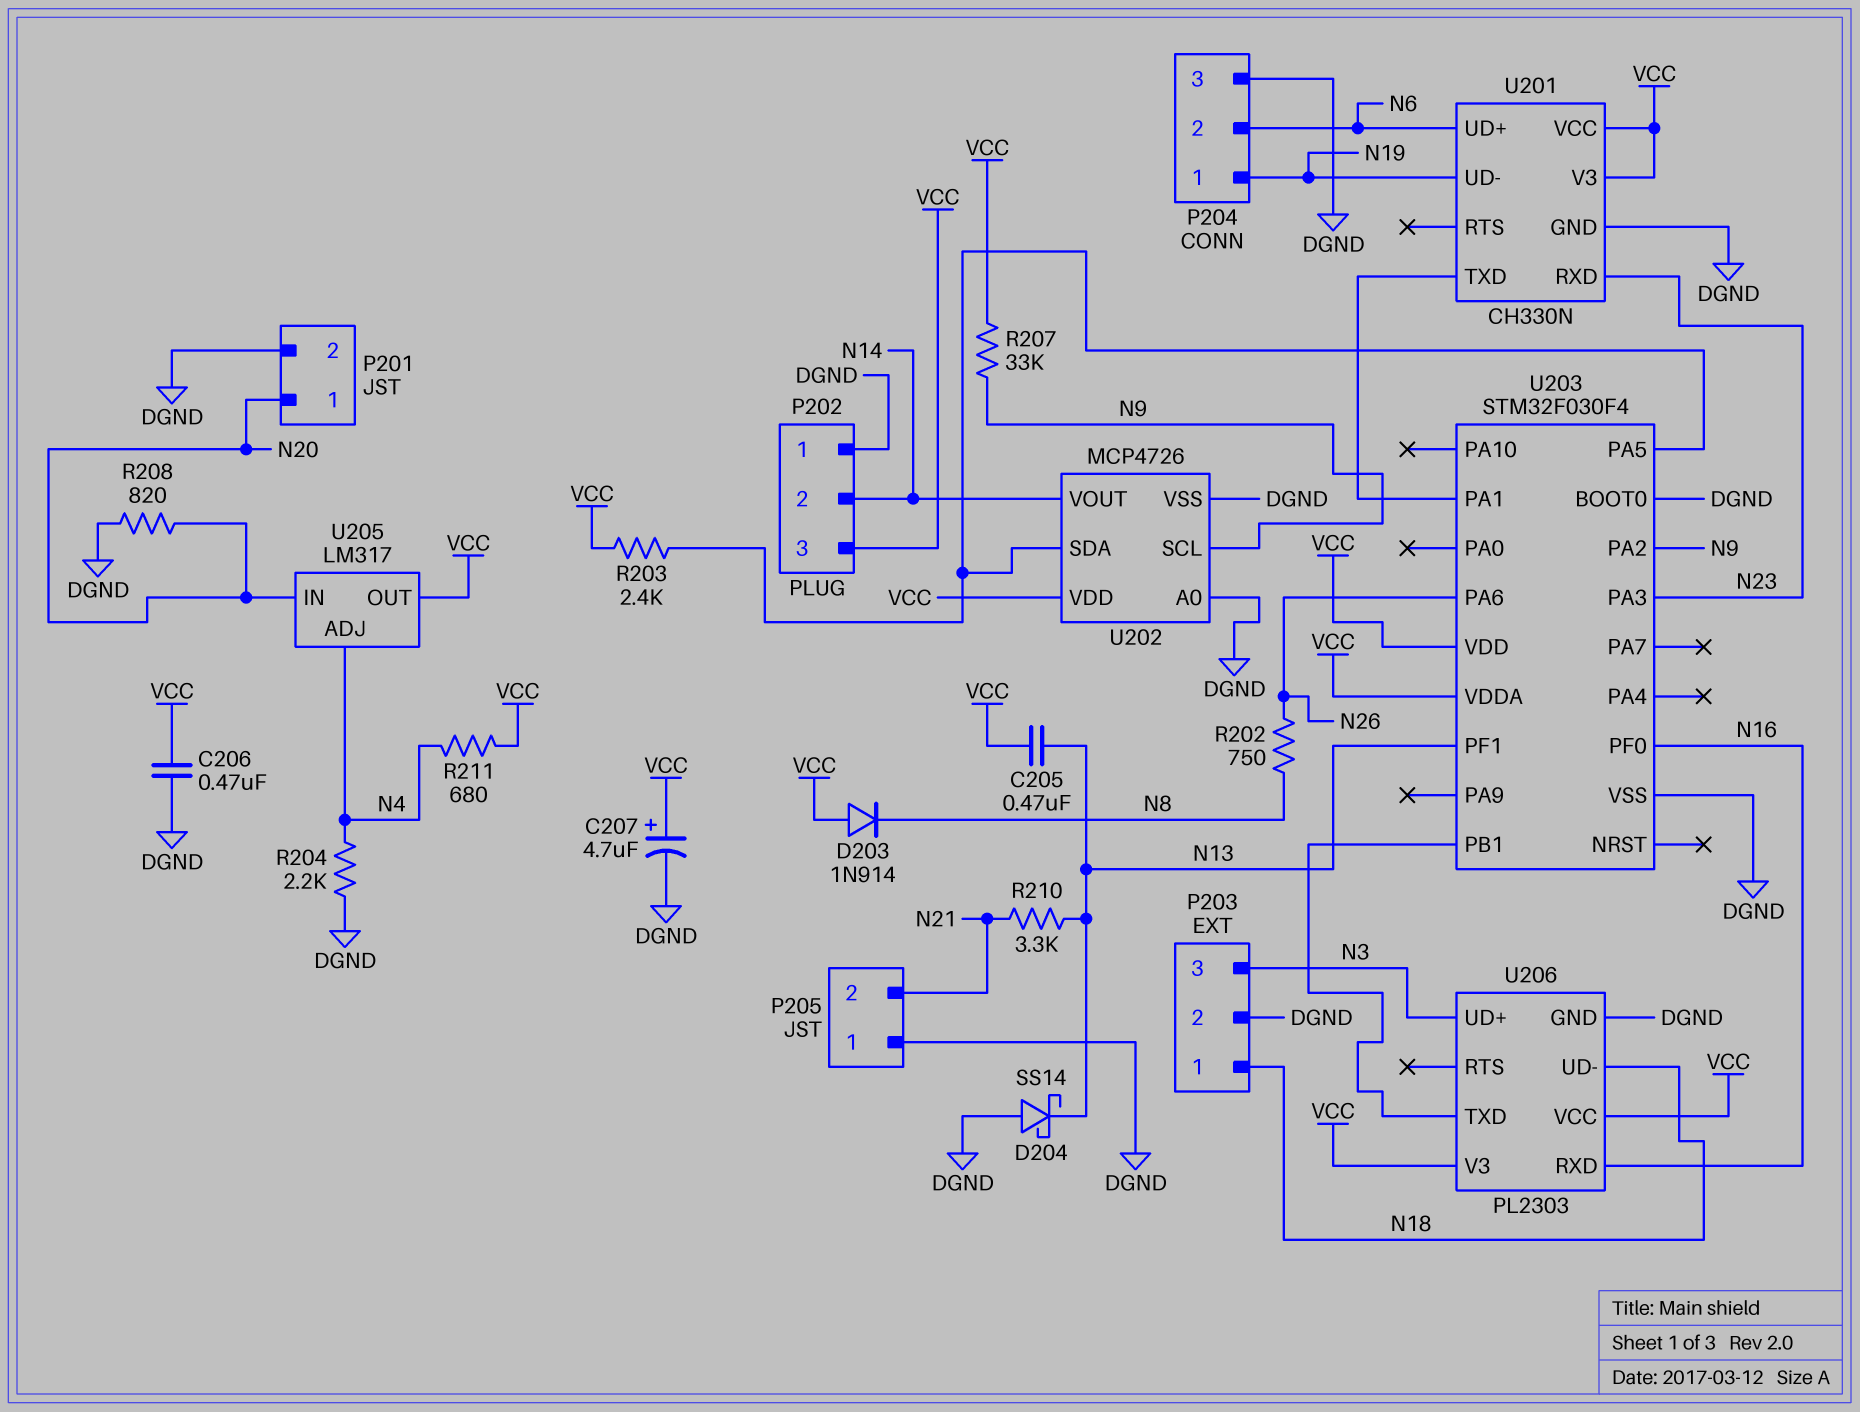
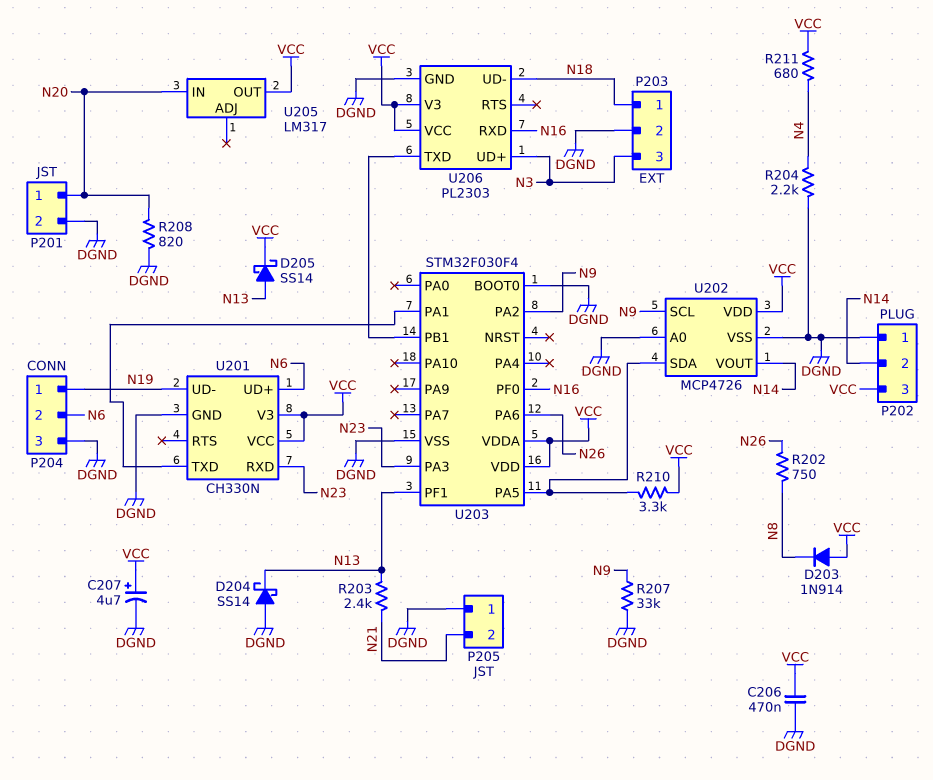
C205: 470nF (N13, VCC) -> none
D205: none -> schottky SS14 (A N13, K VCC)
R203: 2.4k (U202/SDA, VCC) -> 2.4k (N13, N21)
R207: 33k (N9, VCC) -> 33k (DGND, N9)
R210: 3.3k (N13, N21) -> 3.3k (U202/SDA, VCC)
U205 pin ADJ: N4 -> none

